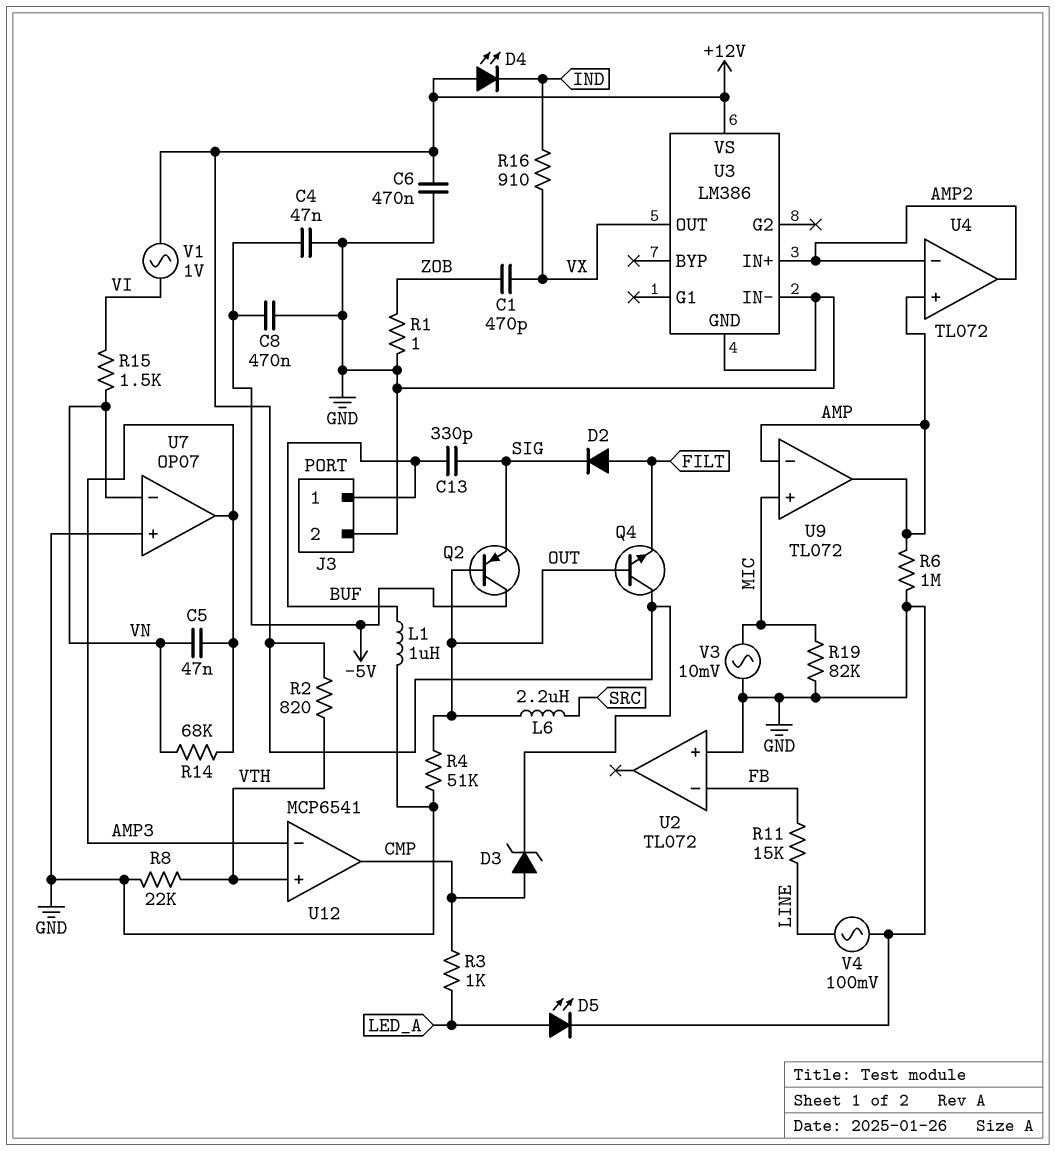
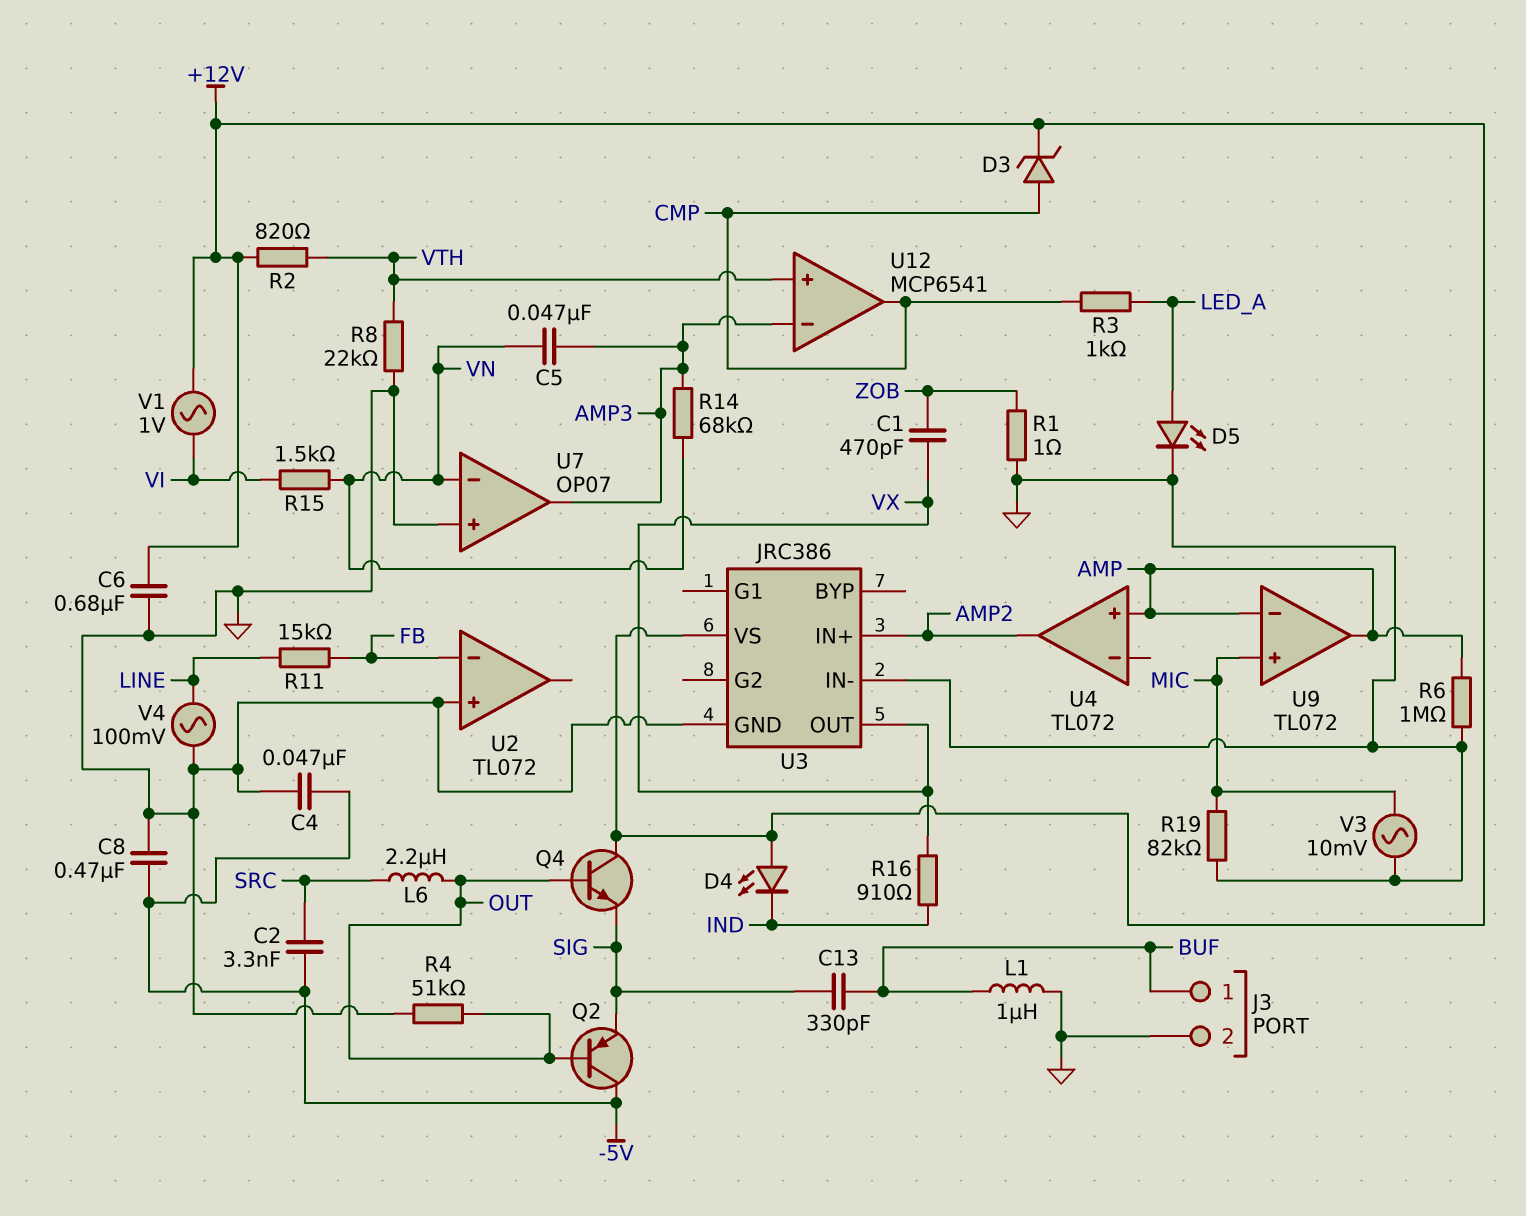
C2: none -> 3.3nF (-5V, SRC)
C6: 470nF (+12V, GND) -> 680nF (+12V, GND)
D2: diode (A FILT, K SIG) -> none
Q4: NPN (B OUT, C +12V, E FILT) -> NPN (B OUT, C +12V, E SIG)
U3: LM386 -> JRC386
U4 pin in-: AMP2 -> none

